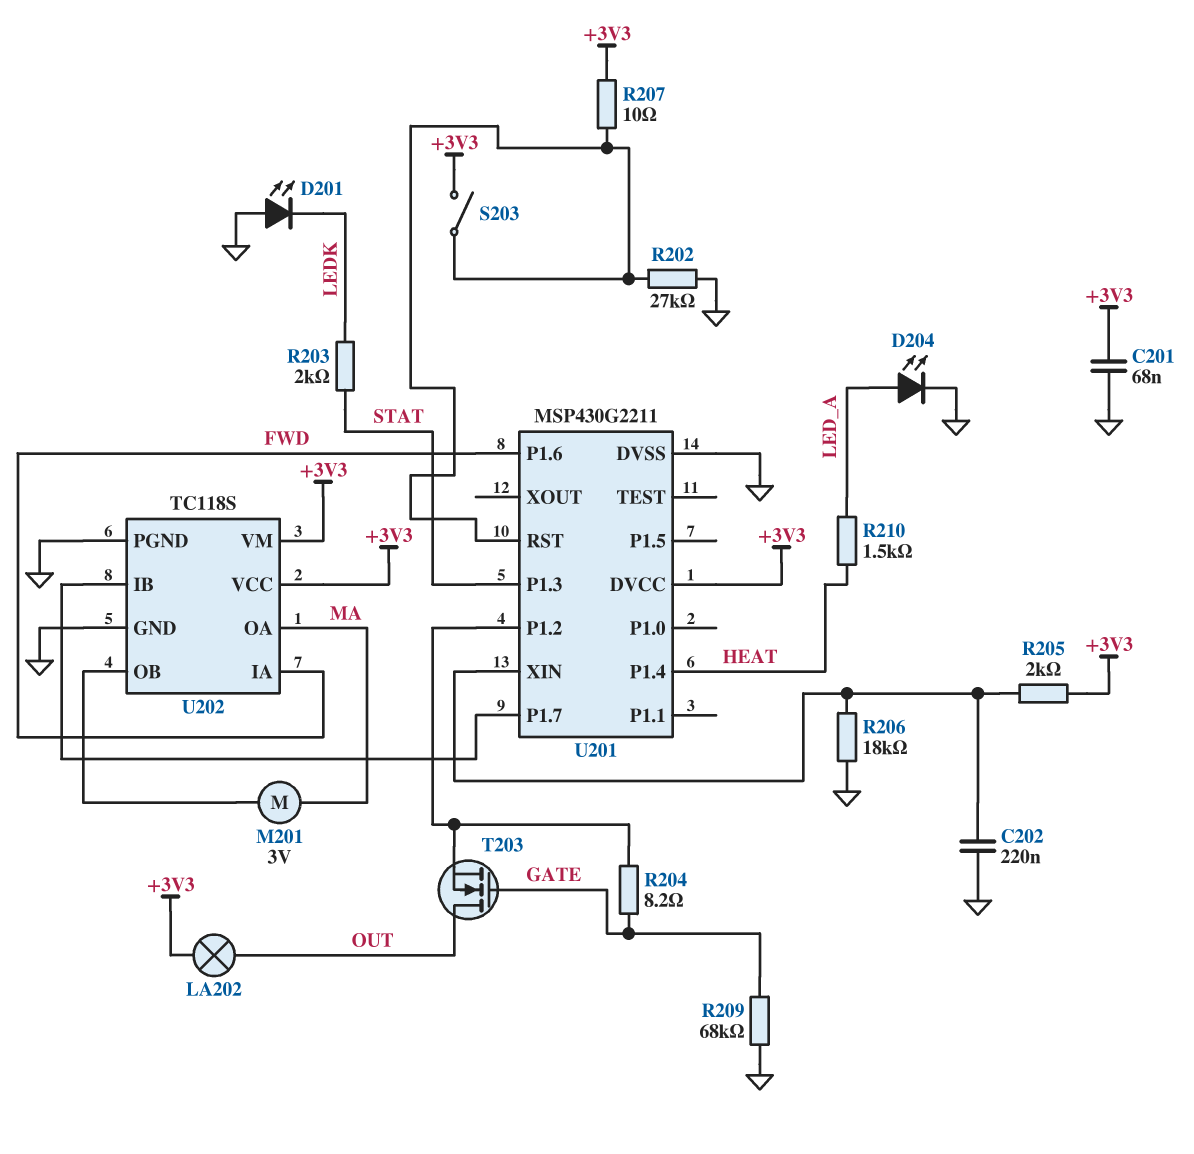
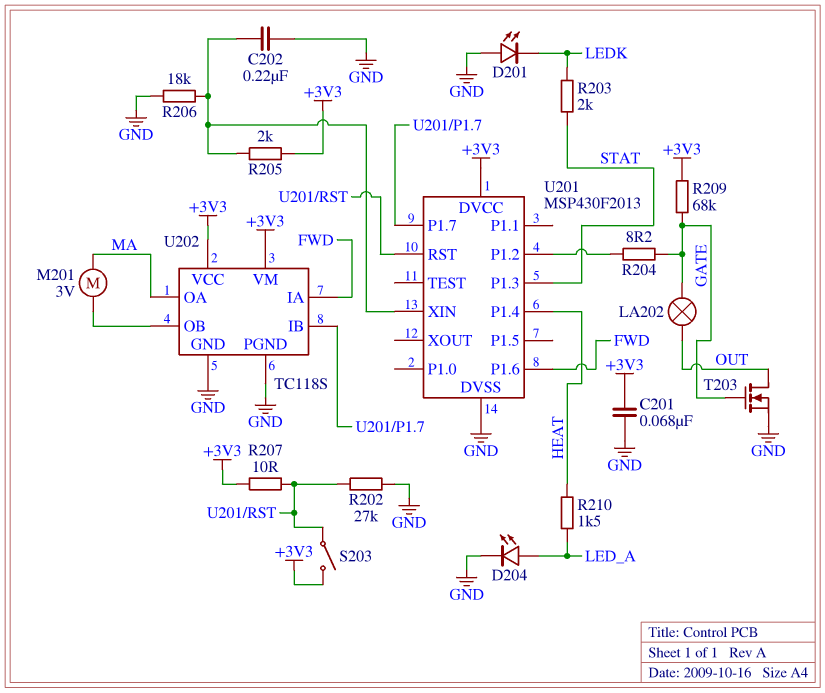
LA202: lamp (+3V3, OUT) -> lamp (GATE, OUT)
R209: 68k (GATE, GND) -> 68k (+3V3, GATE)
T203: NMOS (G GATE, D OUT, S U201/P1.2) -> NMOS (G GATE, D OUT, S GND)
U201: MSP430G2211 -> MSP430F2013

